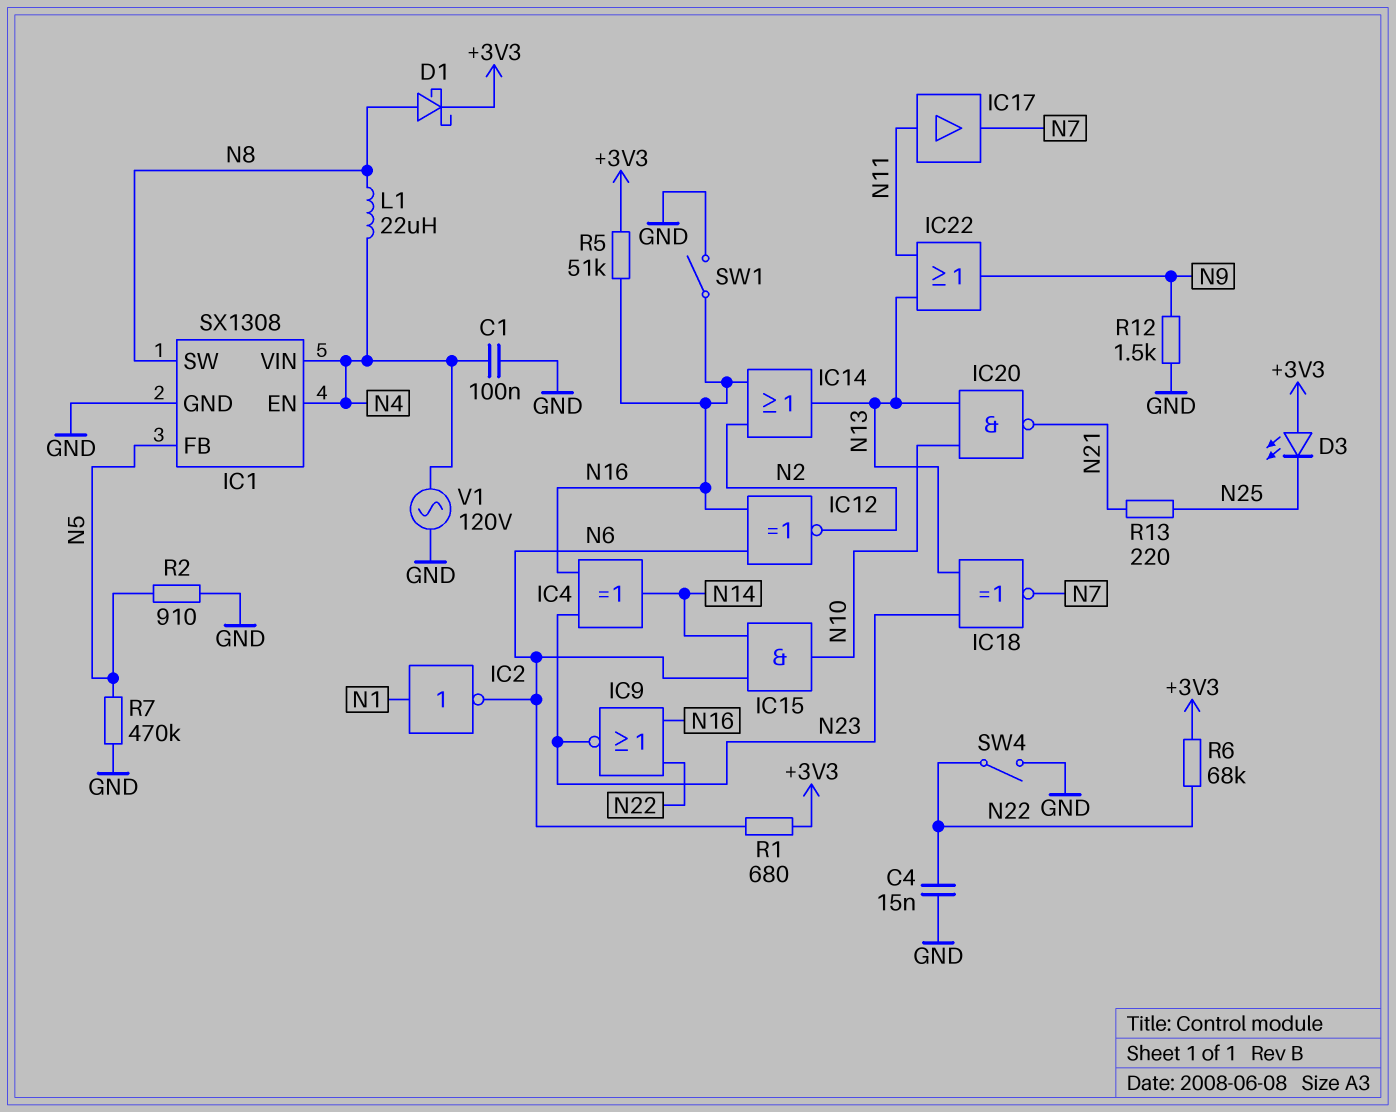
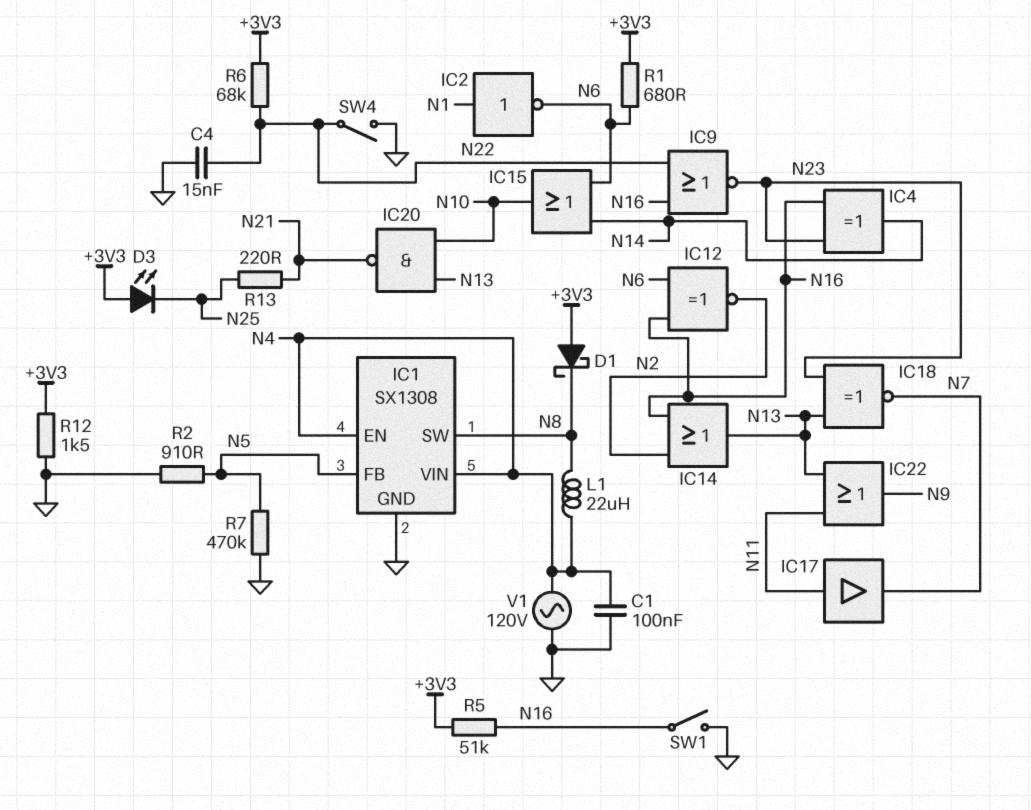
D1: schottky (A N8, K +3V3) -> schottky (A +3V3, K N8)
IC15: AND (in N6, in N14, out N10) -> OR (in N6, in N14, out N10)
R12: 1.5k (GND, N9) -> 1.5k (+3V3, GND)

